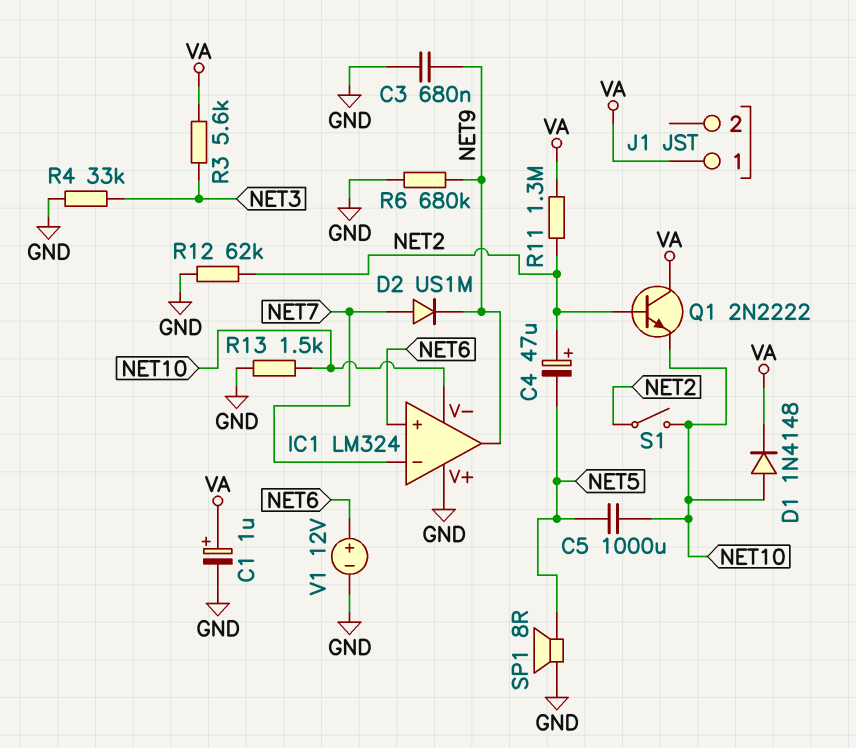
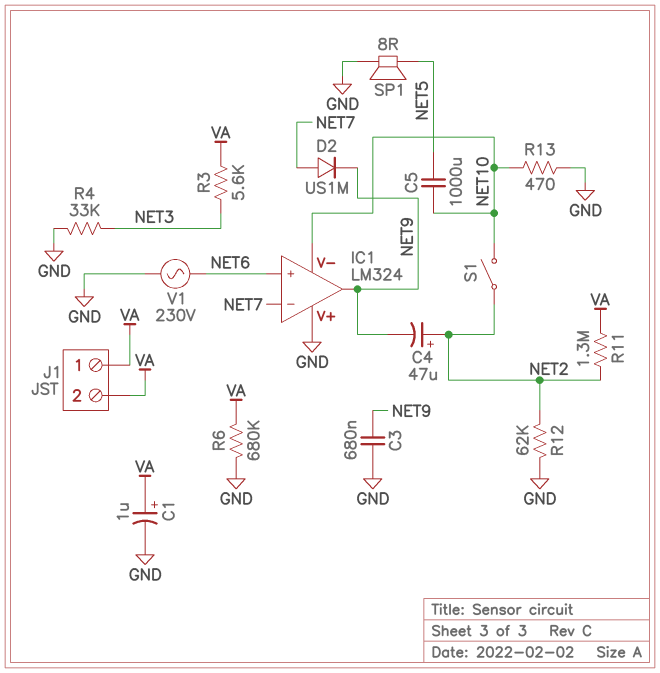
C4: 47uF (plus NET2, minus NET5) -> 47uF (plus NET2, minus NET9)
D1: diode 1N4148 (A NET10, K VA) -> none
J1 pin 2: none -> VA
Q1: NPN 2N2222 (B NET2, C VA, E NET10) -> none
R6: 680k (GND, NET9) -> 680k (GND, VA)
R13: 1.5k (GND, NET10) -> 470 (GND, NET10)
V1: 12V (plus NET6, minus GND) -> AC 230V (GND, NET6)

